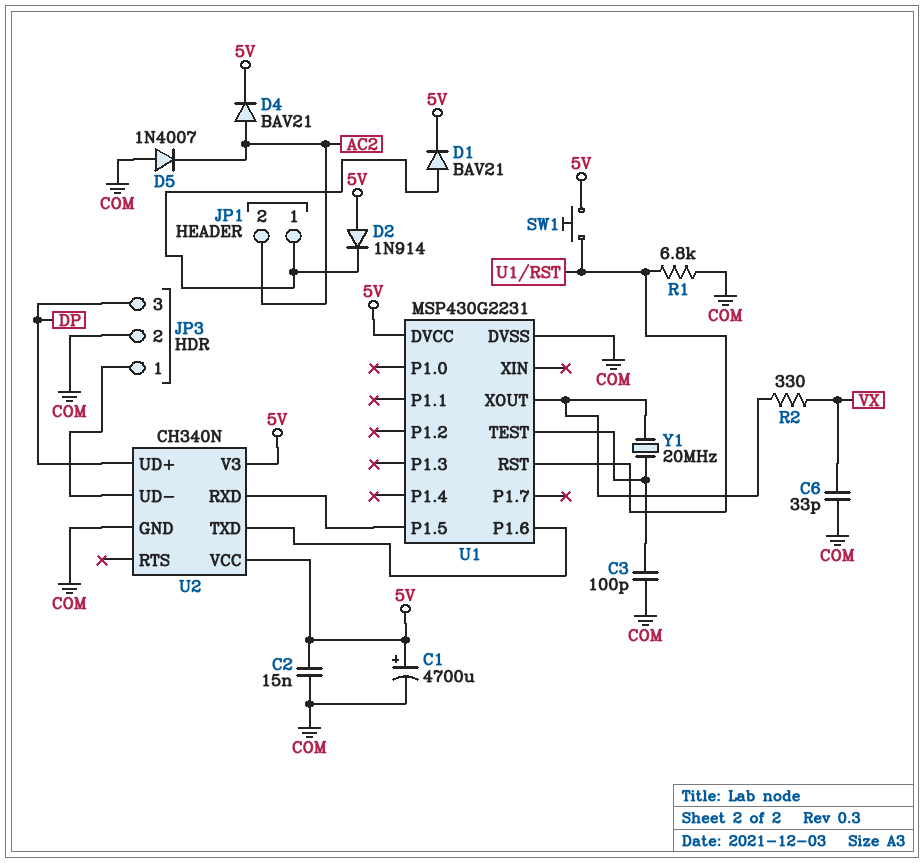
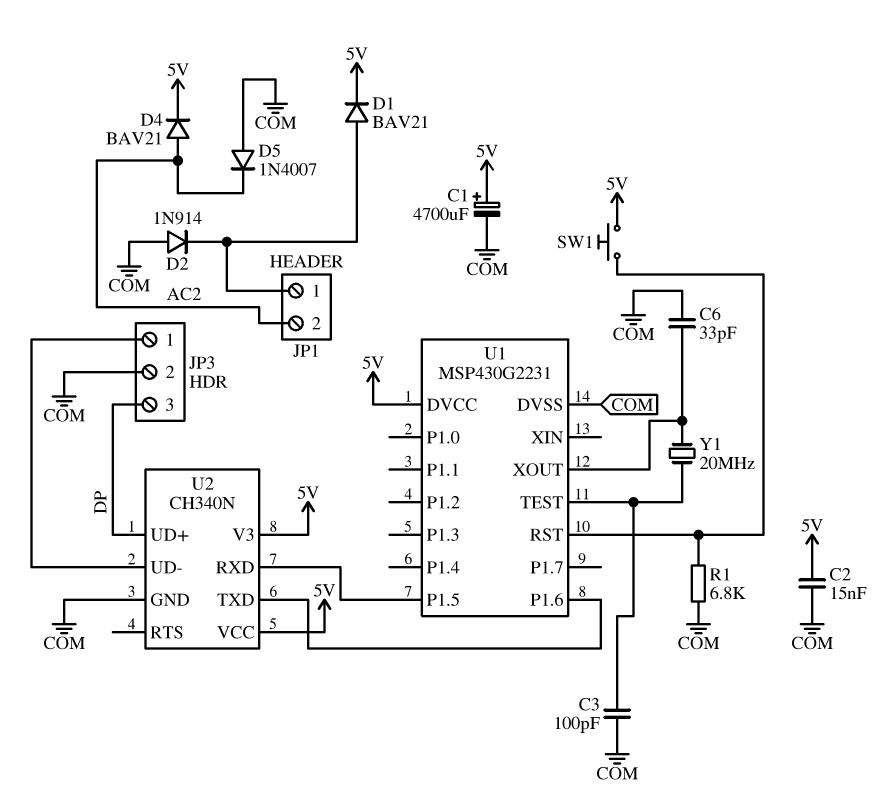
C6: 33pF (COM, VX) -> 33pF (COM, U1/XOUT)
D2: diode 1N914 (A 5V, K JP1/1) -> diode 1N914 (A COM, K JP1/1)
R2: 330 (U1/XOUT, VX) -> none

